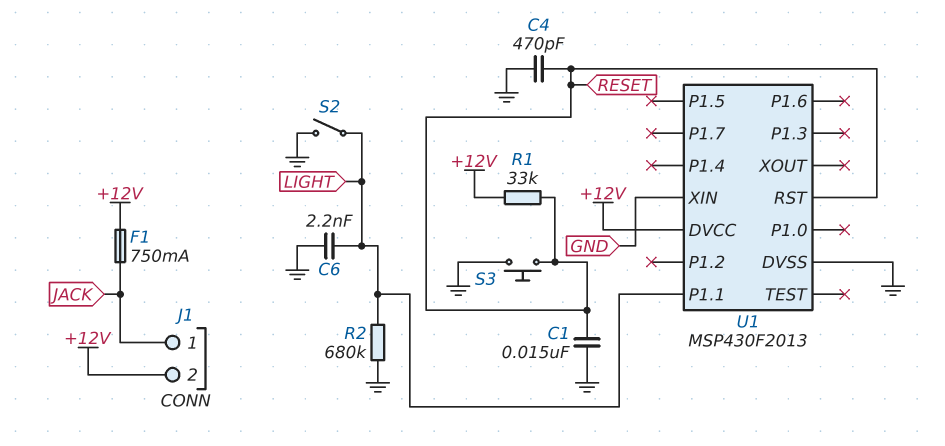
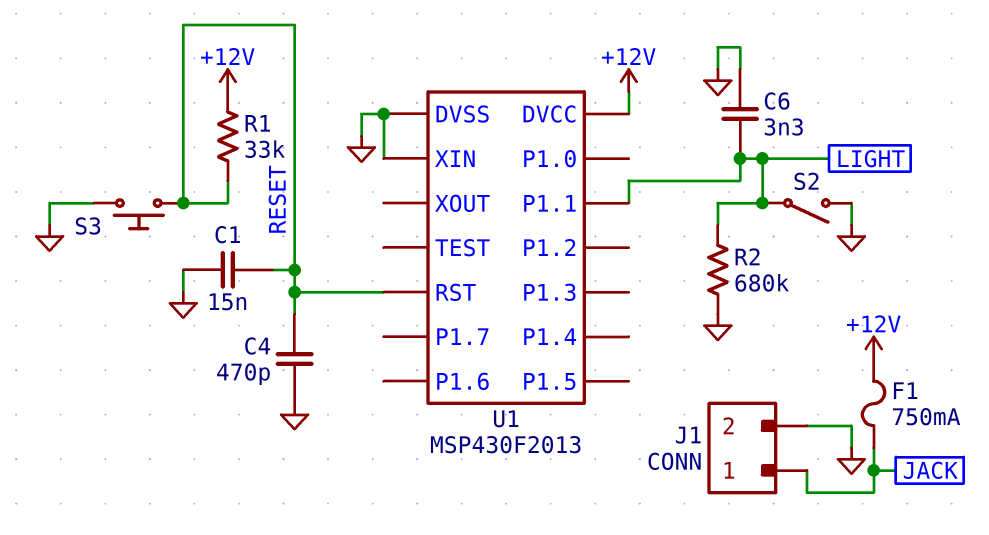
C6: 2.2nF (GND, LIGHT) -> 3.3nF (GND, LIGHT)
J1 pin 2: +12V -> GND

